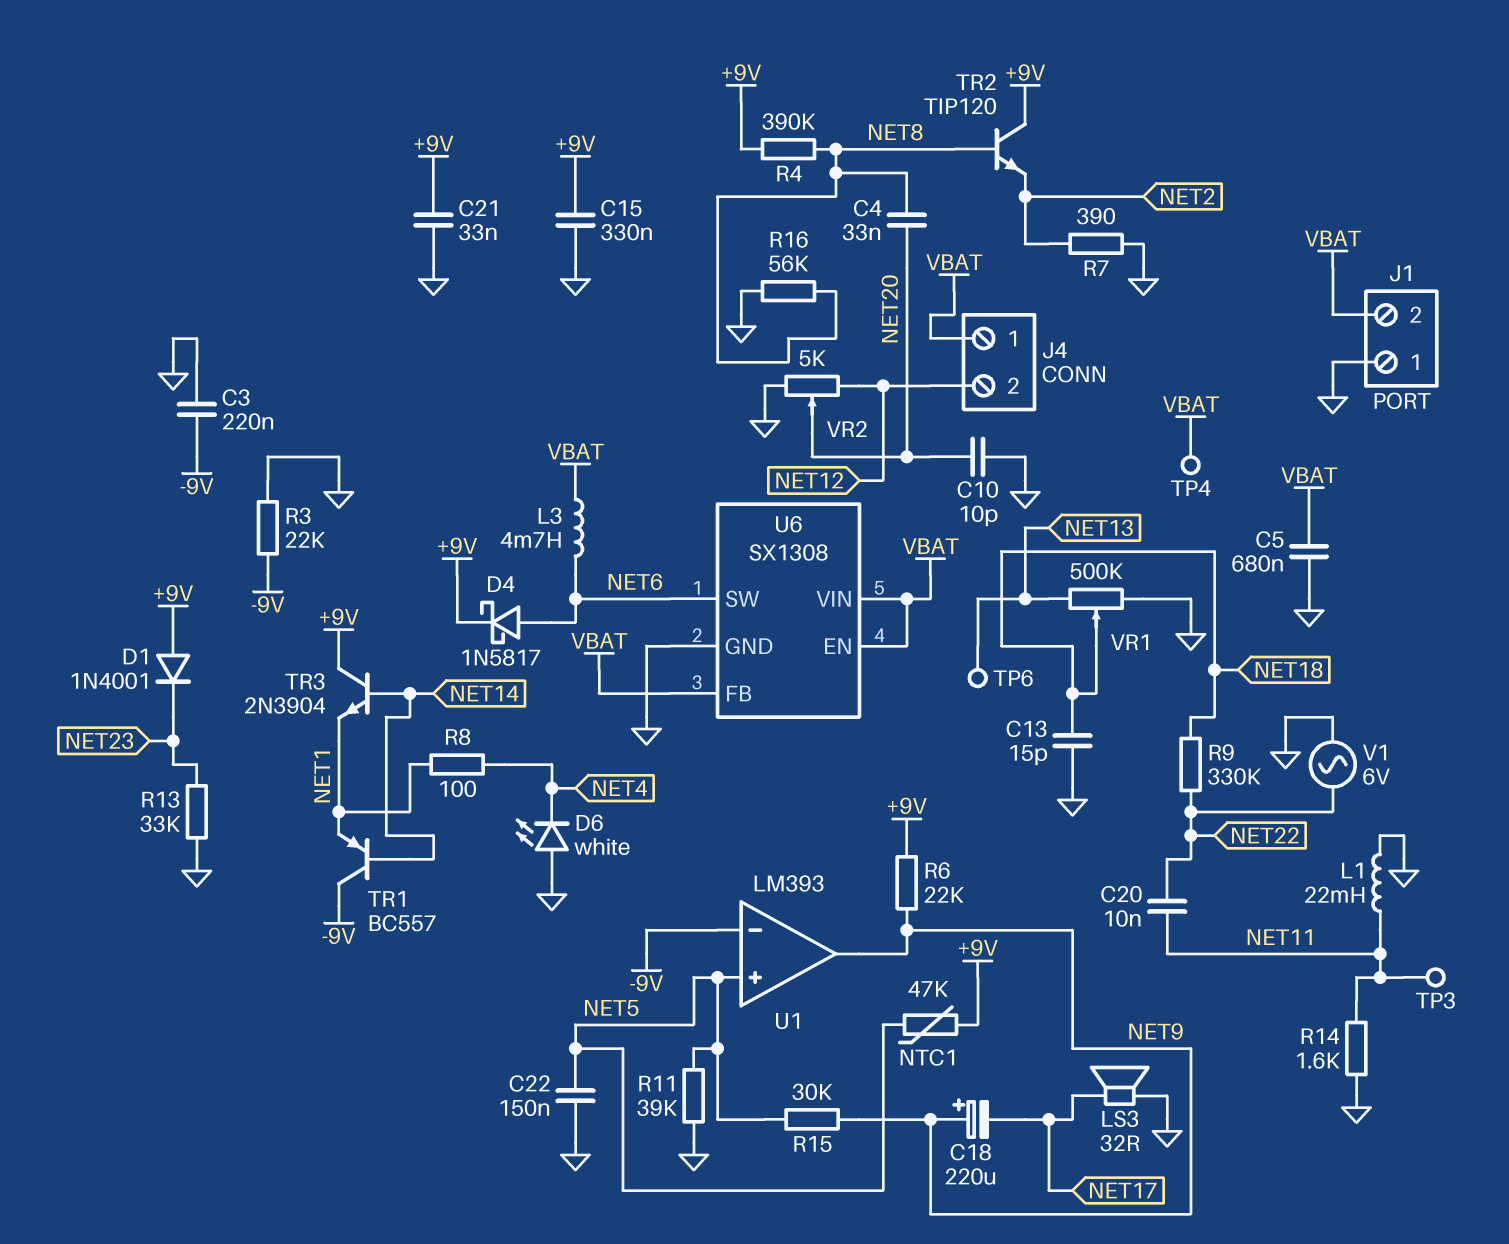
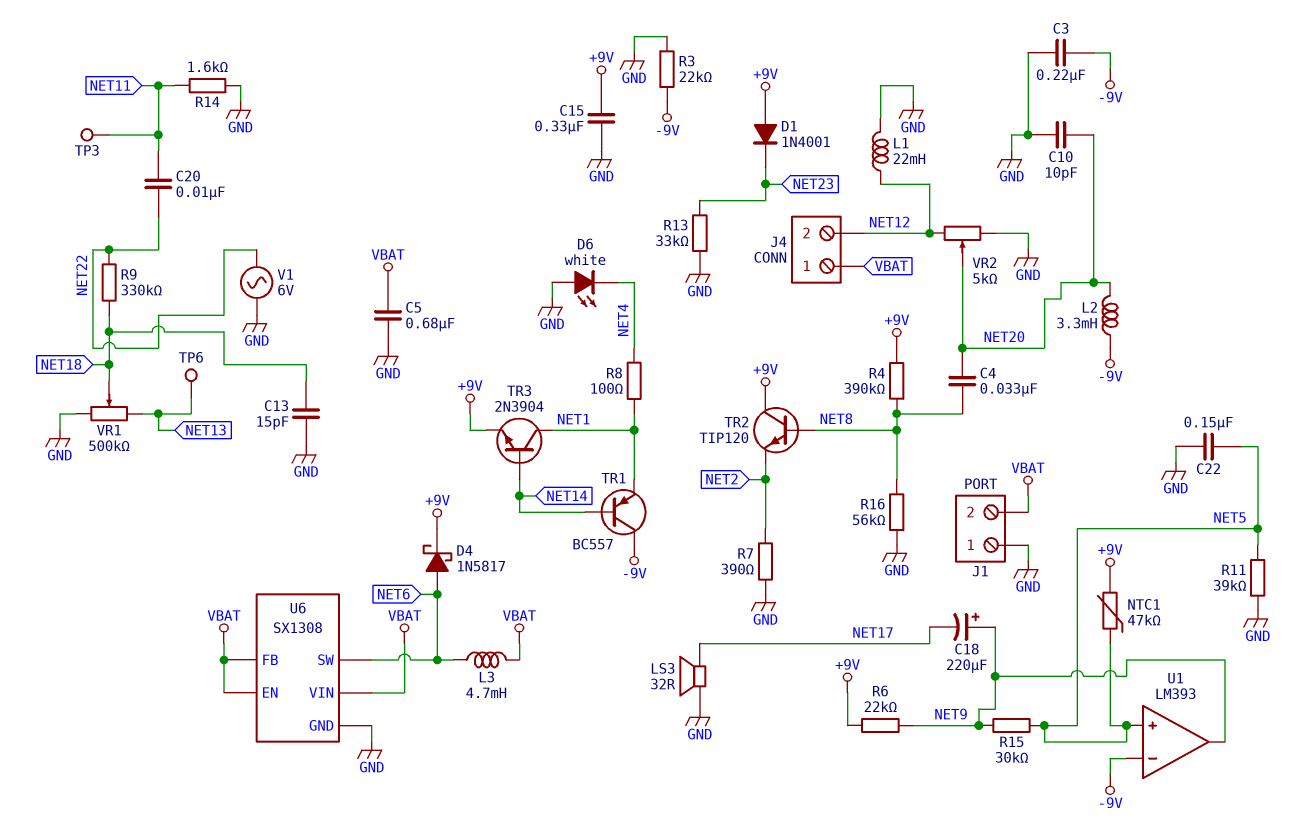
C21: 33nF (+9V, GND) -> none
L1: 22mH (GND, NET11) -> 22mH (GND, NET12)
L2: none -> 3.3mH (-9V, NET20)
TP4: test point (VBAT) -> none
TR3: NPN 2N3904 (B NET14, C +9V, E NET1) -> NPN 2N3904 (B NET14, C NET1, E +9V)

